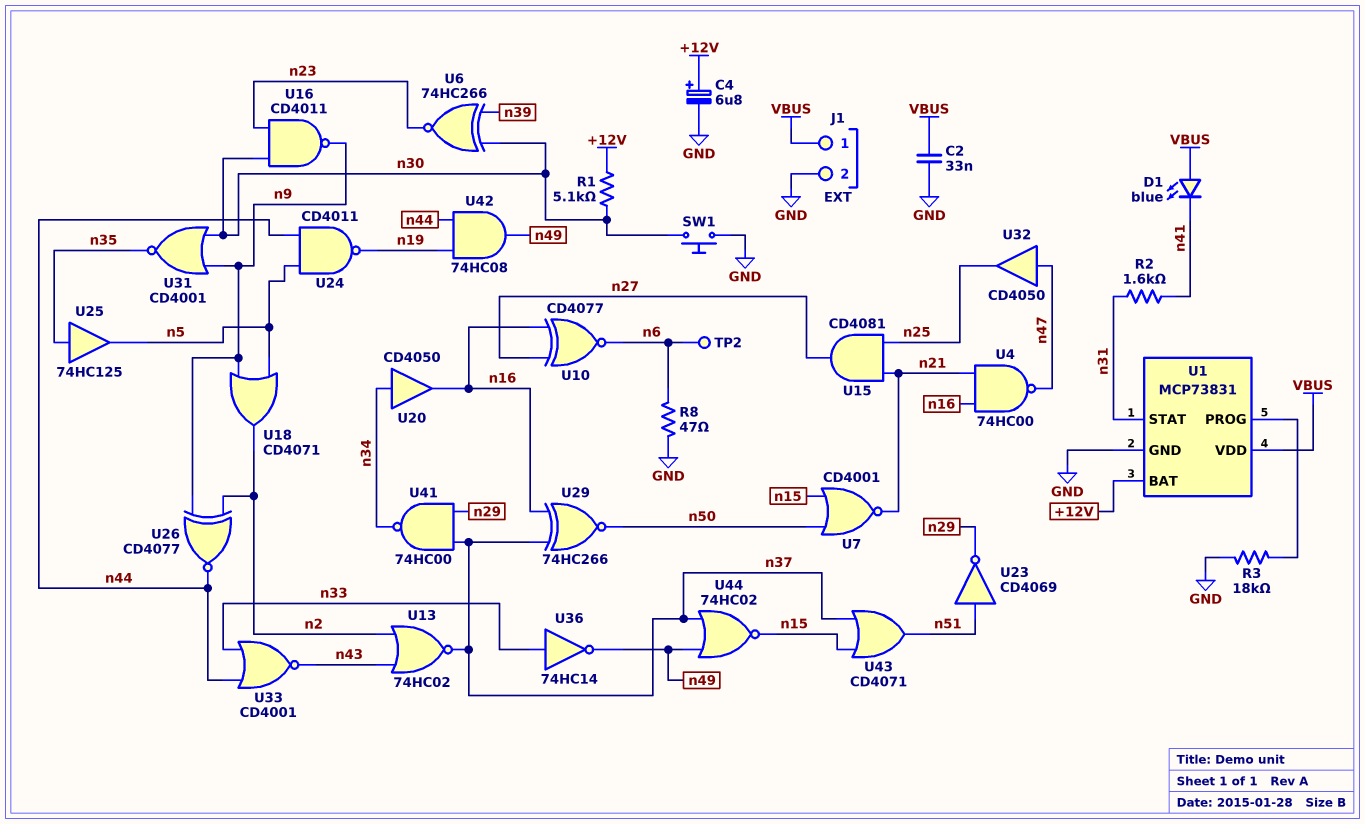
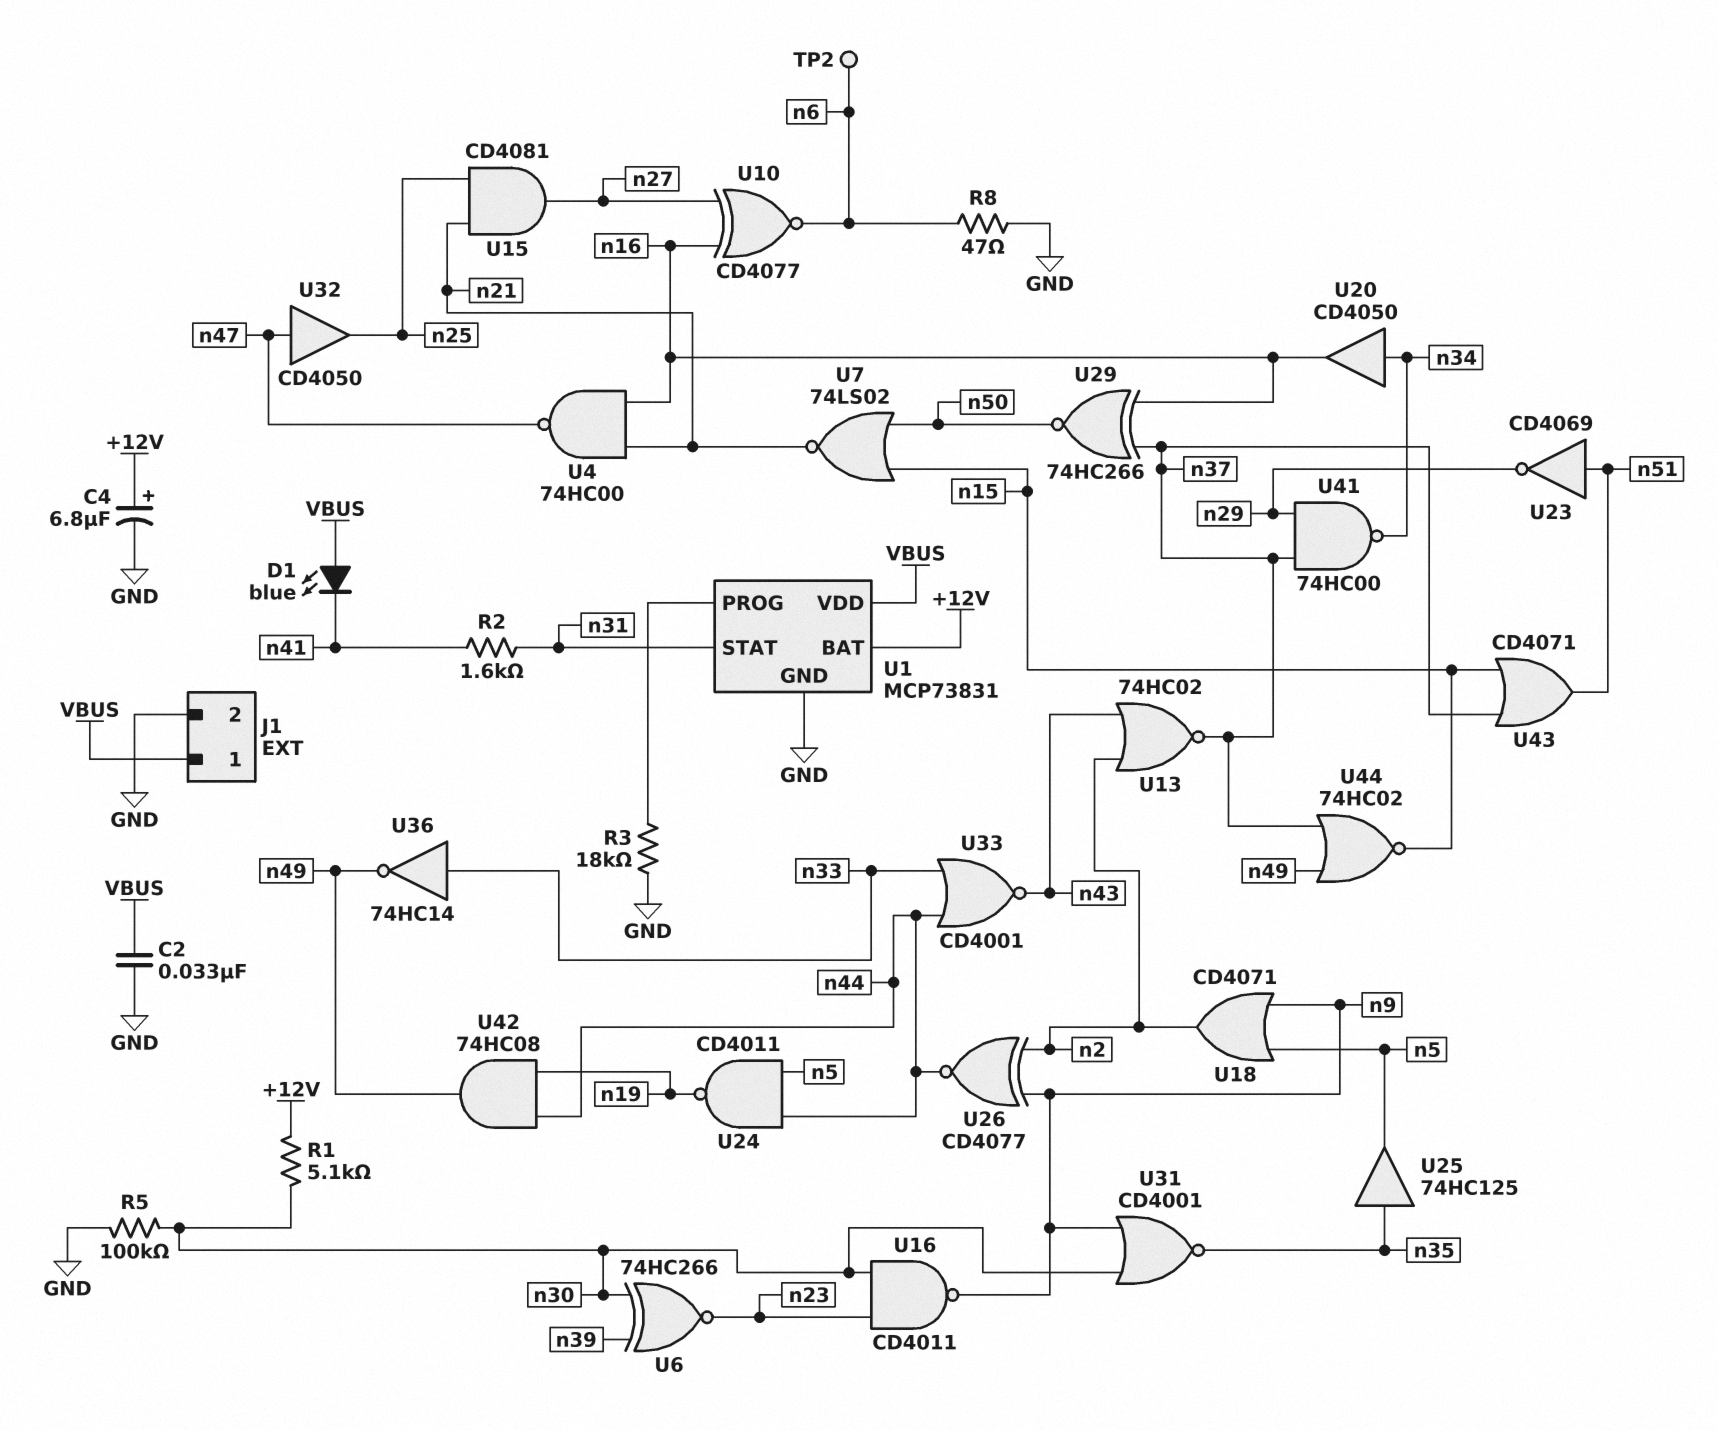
R5: none -> 100k (GND, n30)
SW1: button (GND, n30) -> none
U7: NOR CD4001 (in n15, in n50, out n21) -> NOR 74LS02 (in n15, in n50, out n21)

